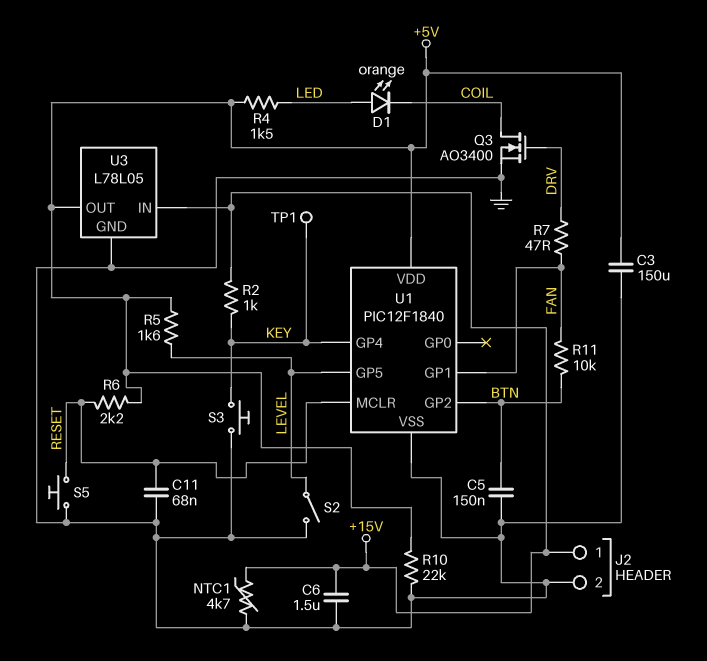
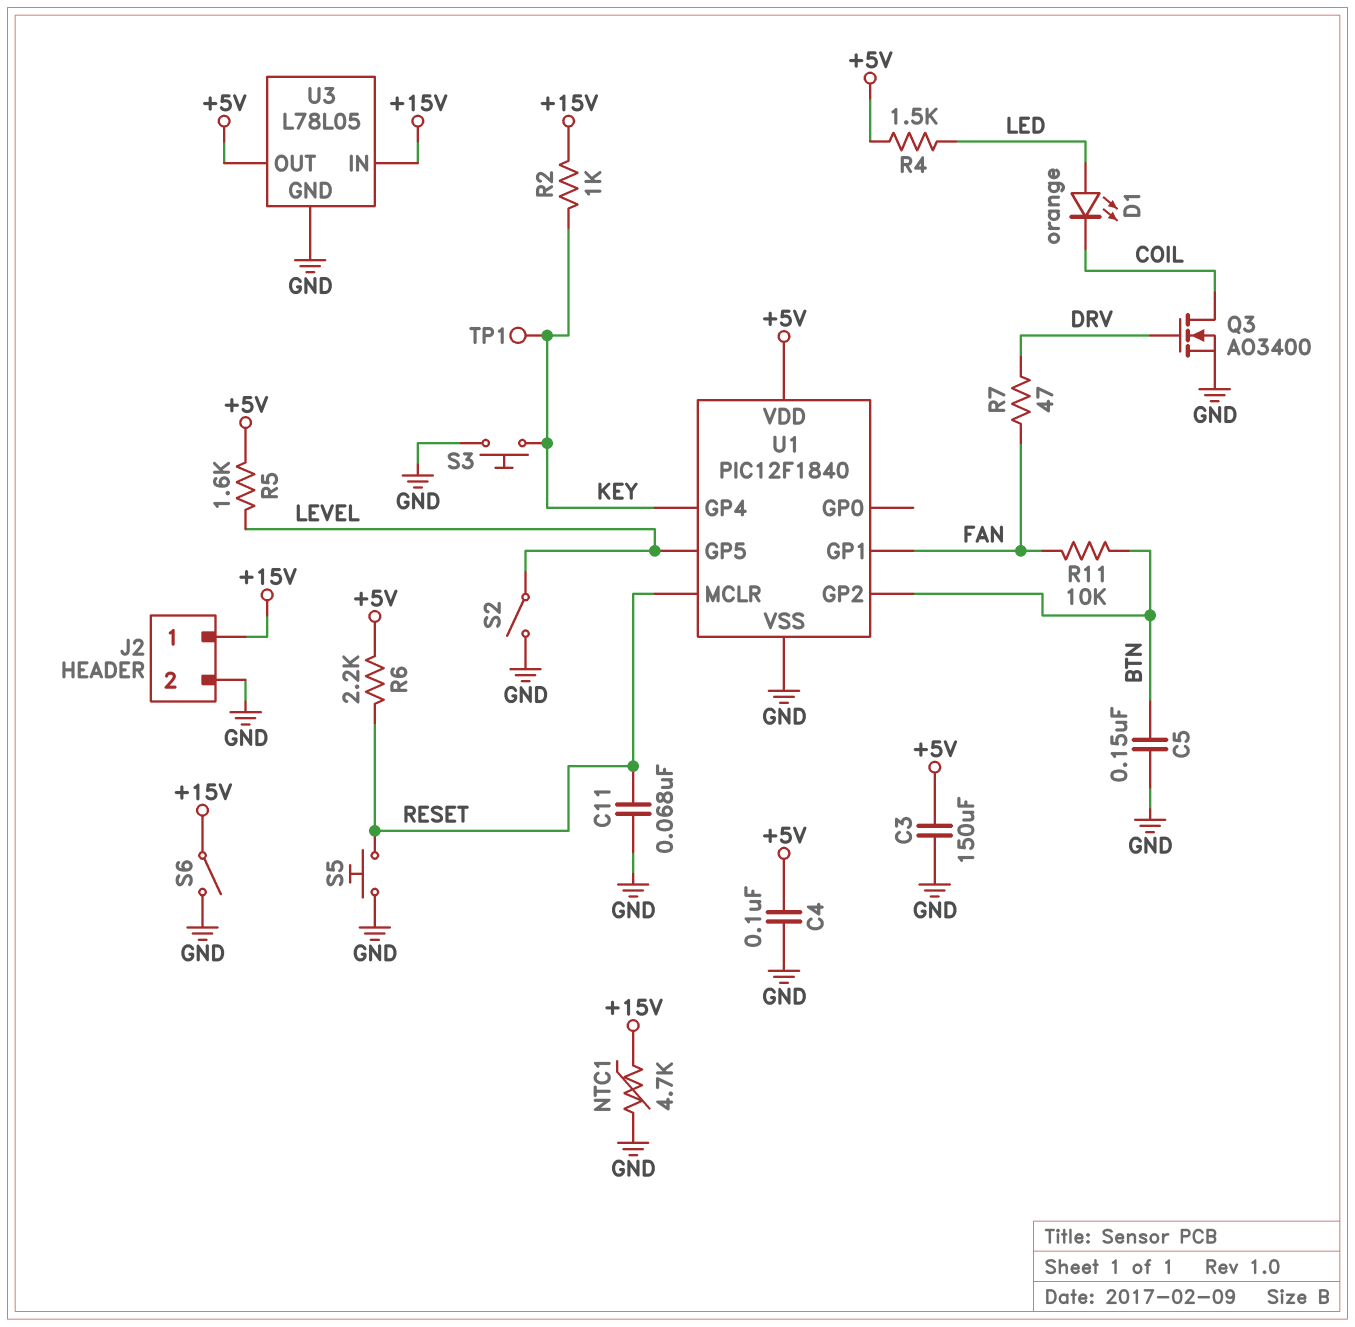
C4: none -> 100nF (+5V, GND)
C6: 1.5uF (+15V, GND) -> none
R10: 22k (+5V, GND) -> none
S6: none -> switch (+15V, GND)

